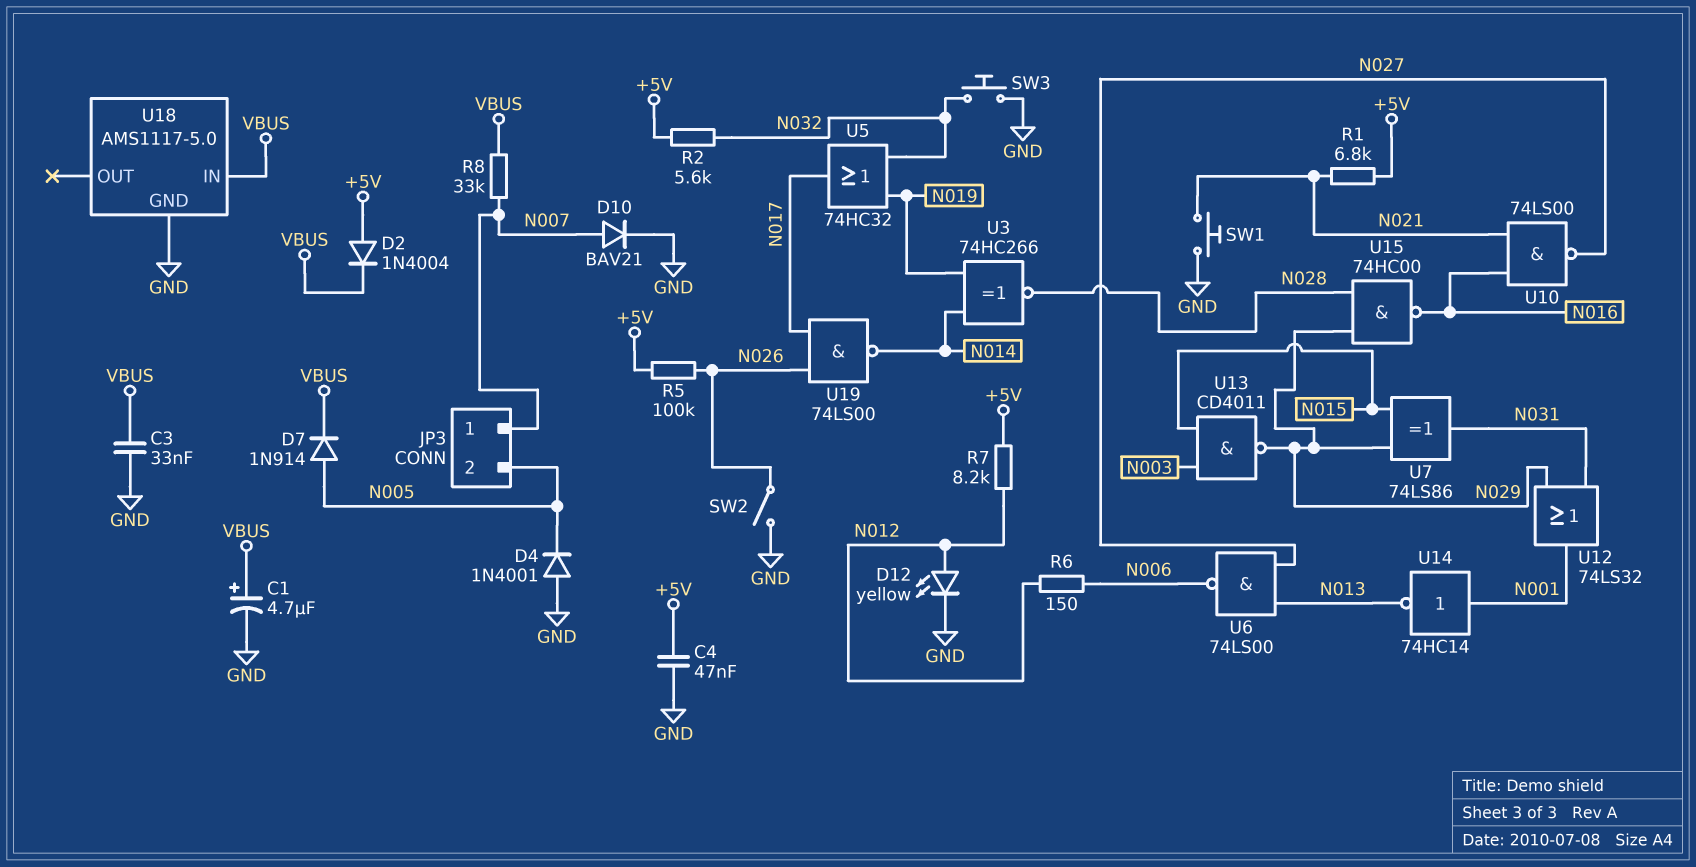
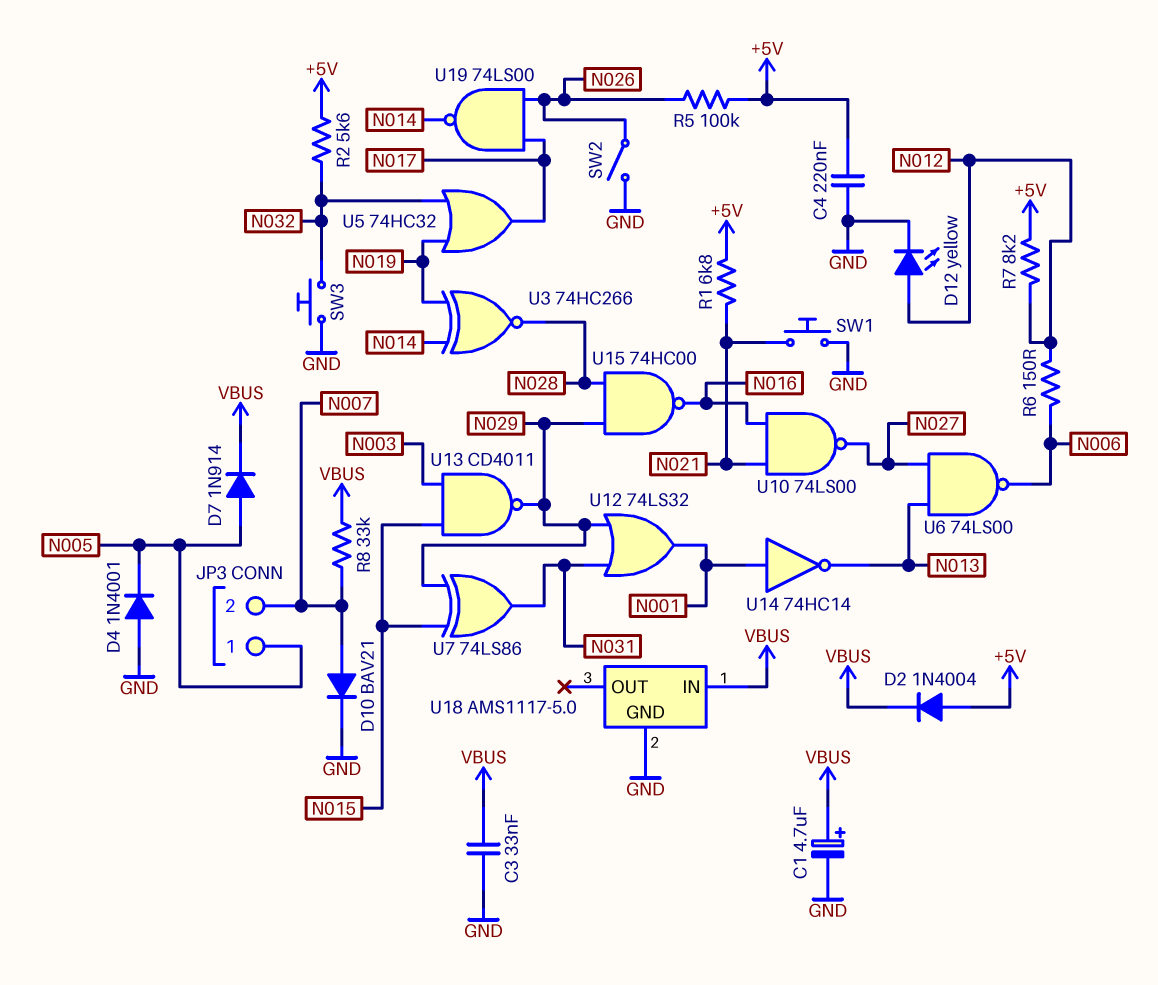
C4: 47nF (+5V, GND) -> 220nF (+5V, GND)
JP3 pin 1: N007 -> N005
JP3 pin 2: N005 -> N007

